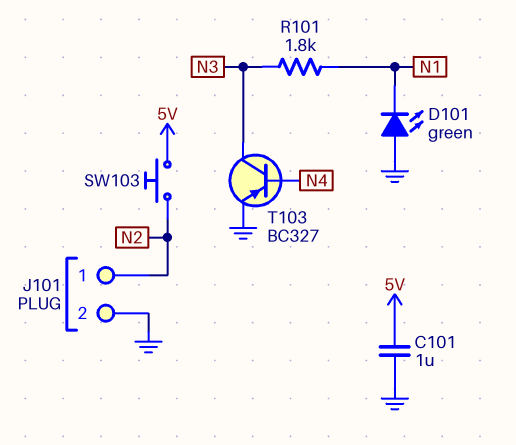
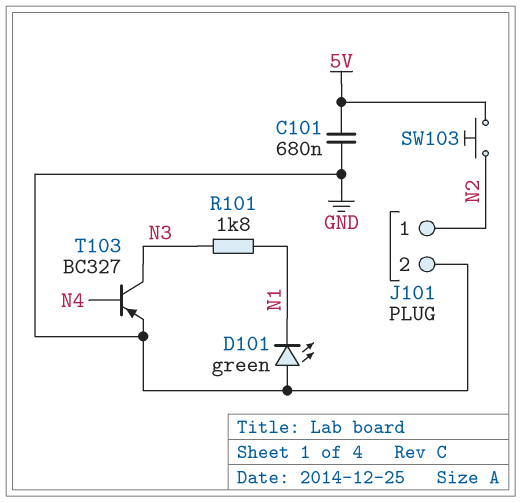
C101: 1uF (5V, GND) -> 680nF (5V, GND)

